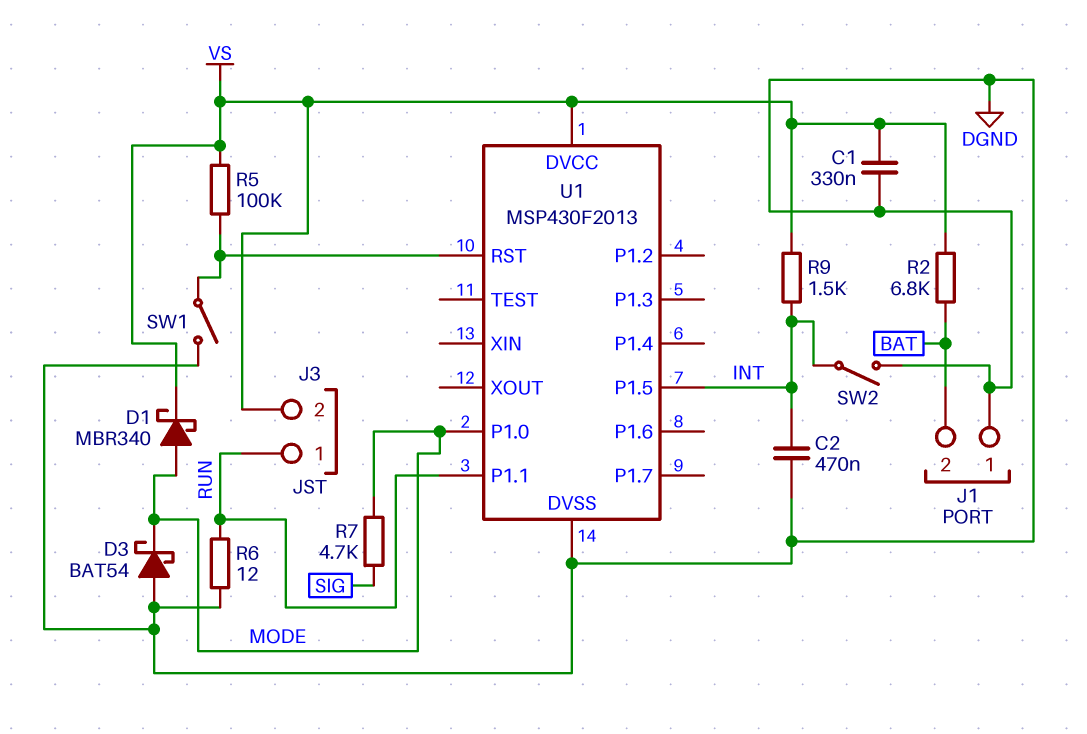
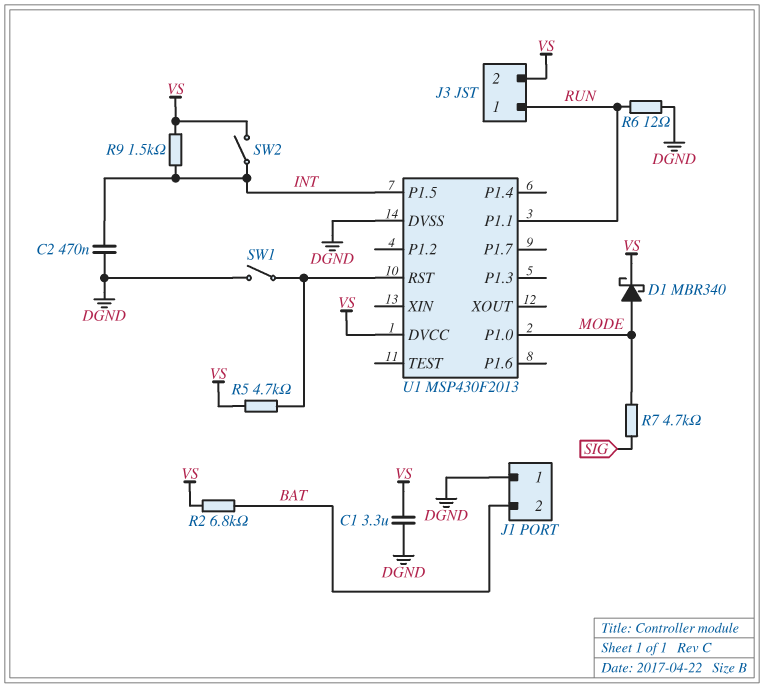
C1: 330nF (DGND, VS) -> 3.3uF (DGND, VS)
D3: schottky BAT54 (A DGND, K MODE) -> none
R5: 100k (U1/RST, VS) -> 4.7k (U1/RST, VS)
SW2: switch (DGND, INT) -> switch (INT, VS)

